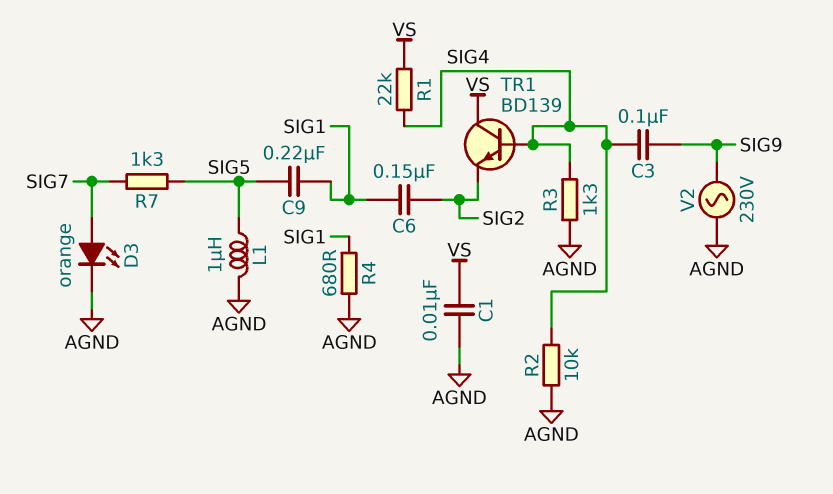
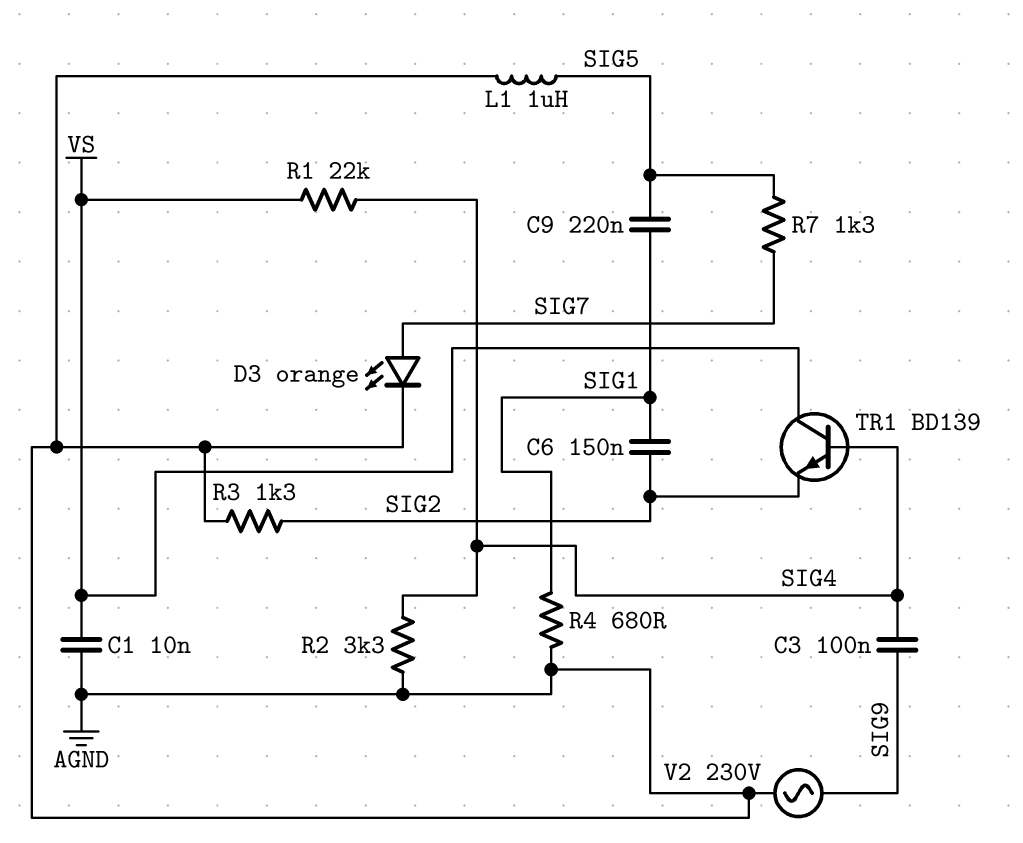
R2: 10k (AGND, SIG4) -> 3.3k (AGND, SIG4)
R3: 1.3k (AGND, SIG4) -> 1.3k (AGND, SIG2)

